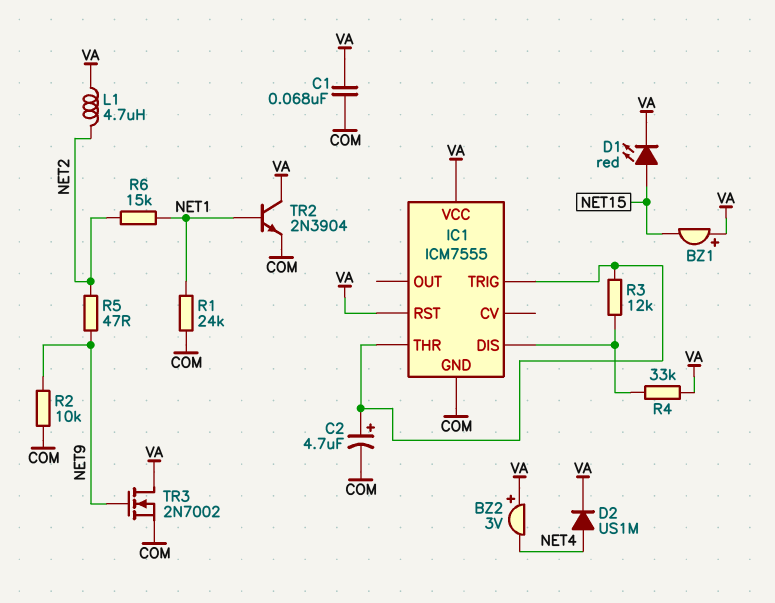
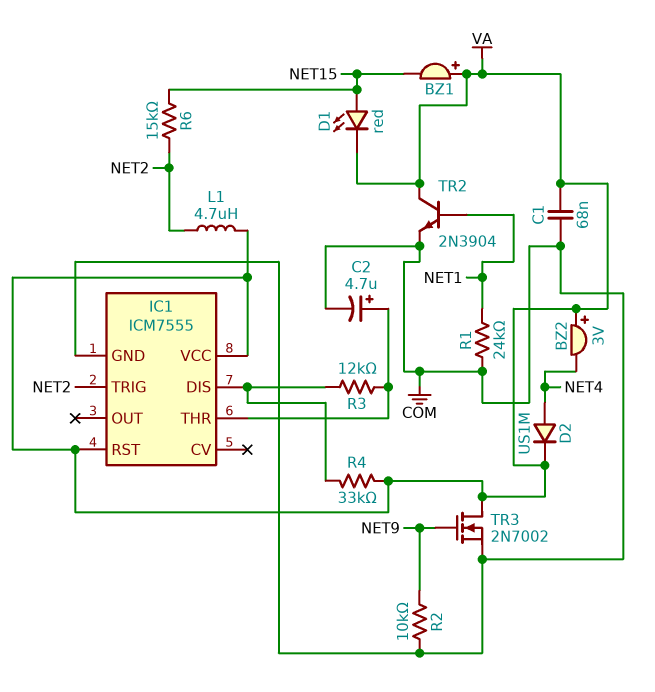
IC1 pin TRIG: IC1/THR -> NET2
R5: 47 (NET2, NET9) -> none
R6: 15k (NET1, NET2) -> 15k (NET2, NET15)

